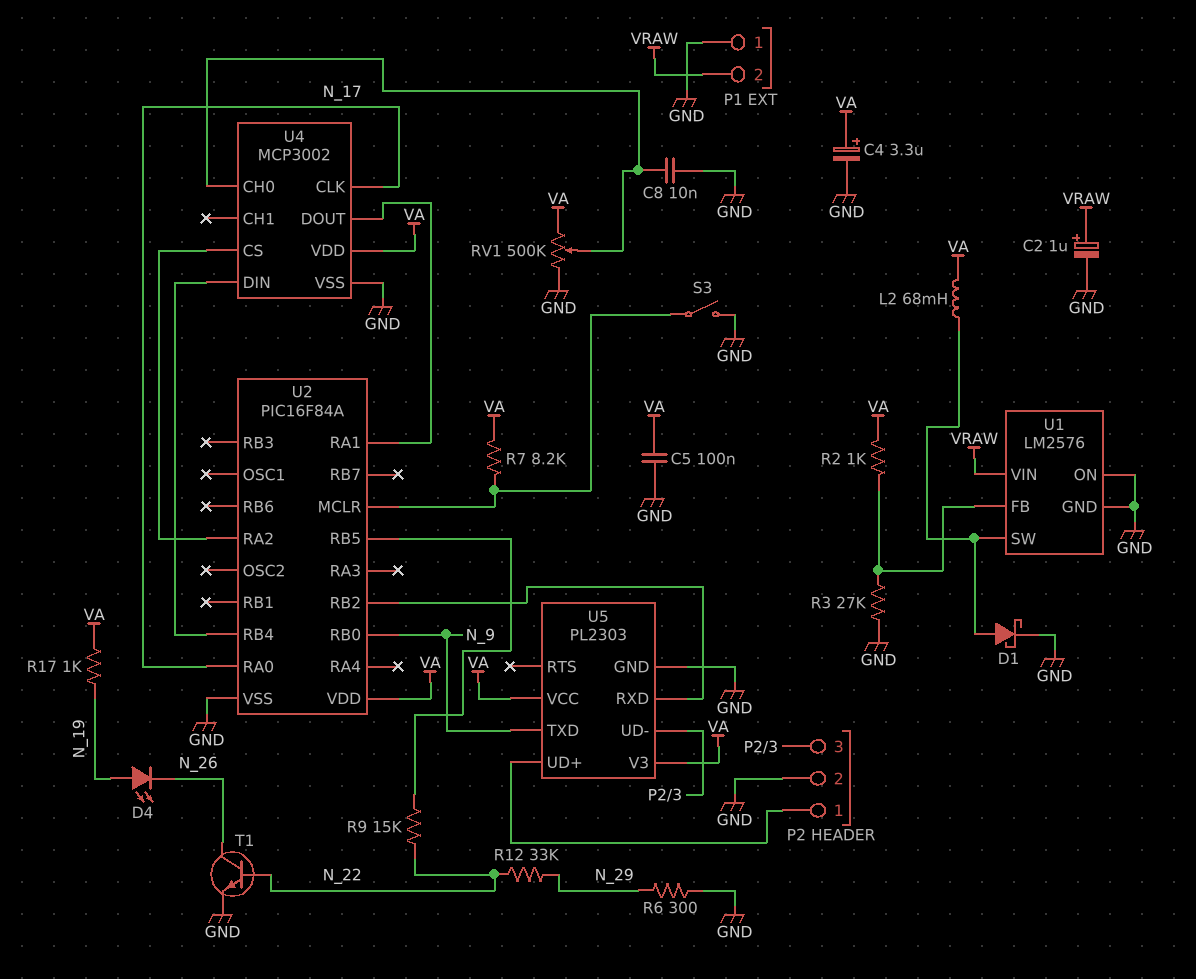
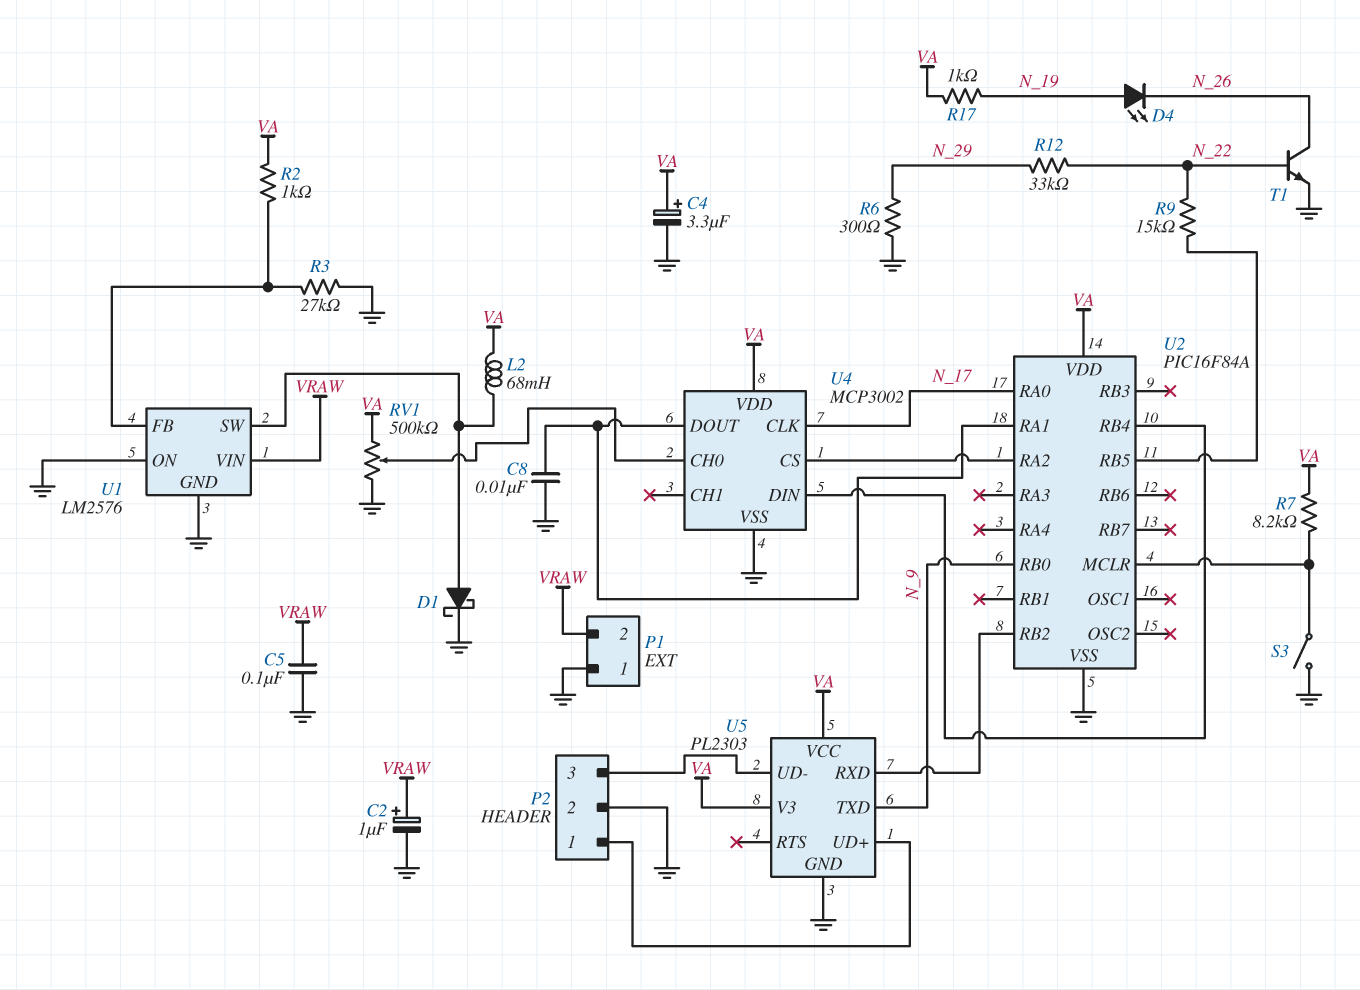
C5: 100nF (GND, VA) -> 100nF (GND, VRAW)
C8: 10nF (GND, U4/CH0) -> 10nF (GND, U2/RA1)

